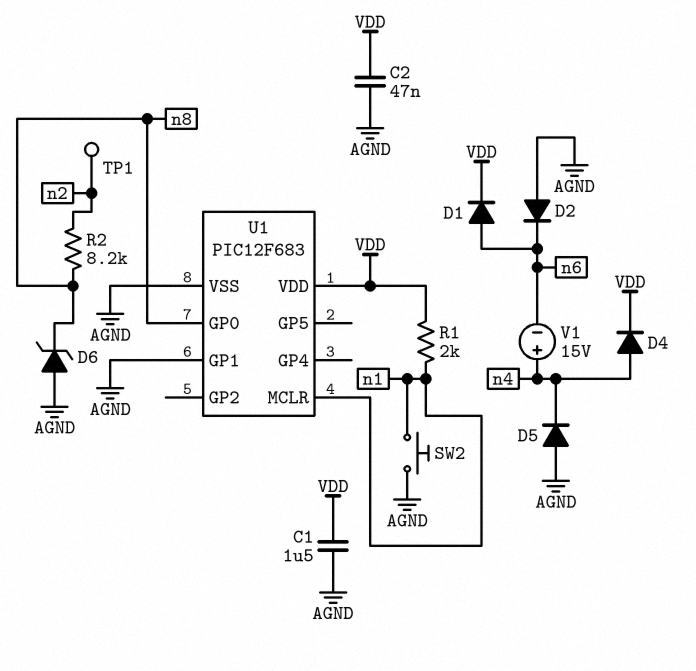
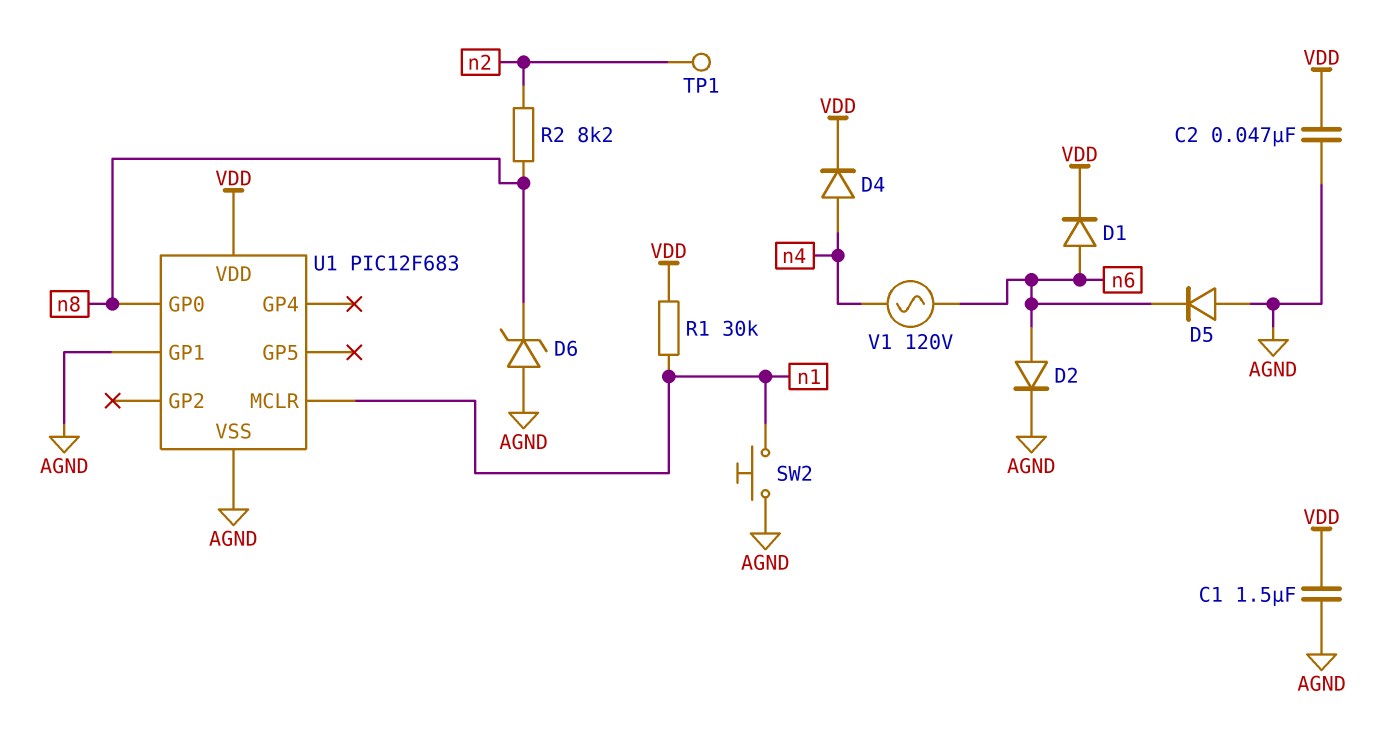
D2: diode (A AGND, K n6) -> diode (A n6, K AGND)
D5: diode (A AGND, K n4) -> diode (A AGND, K n6)
R1: 2k (VDD, n1) -> 30k (VDD, n1)
V1: 15V (plus n4, minus n6) -> AC 120V (n4, n6)

